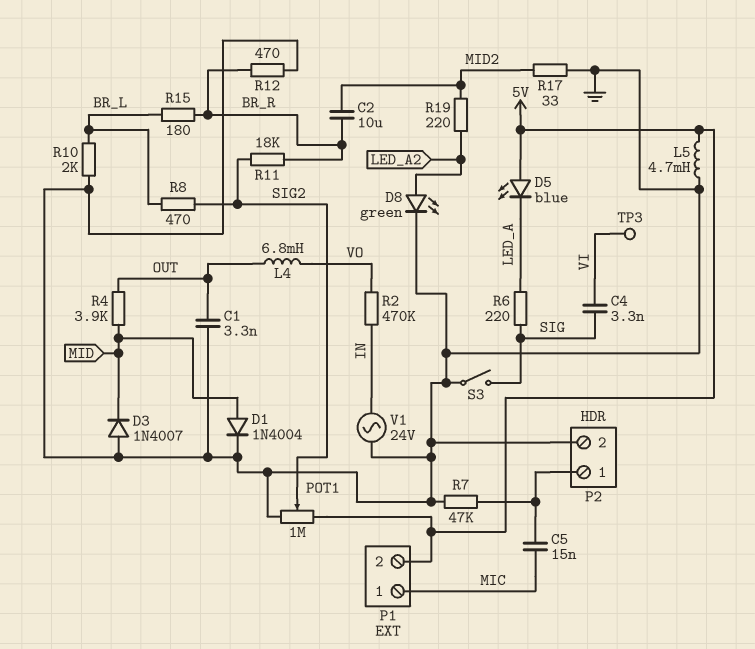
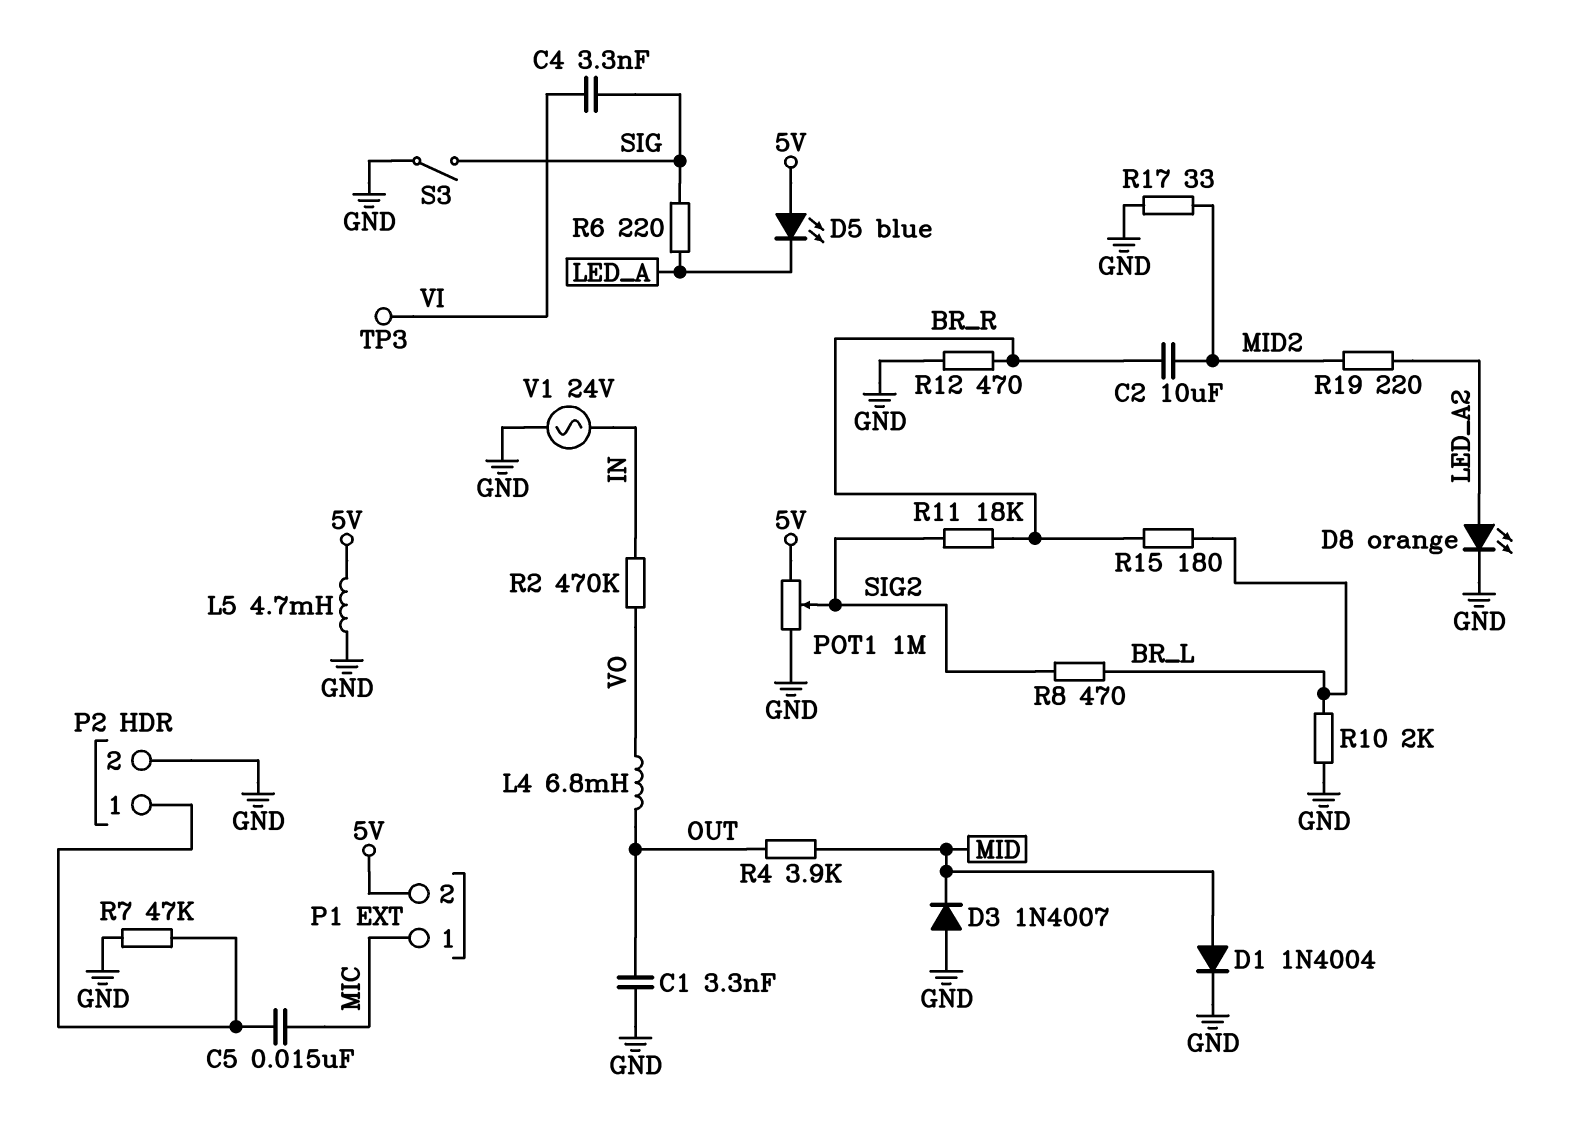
D8: LED green (A LED_A2, K GND) -> LED orange (A LED_A2, K GND)

